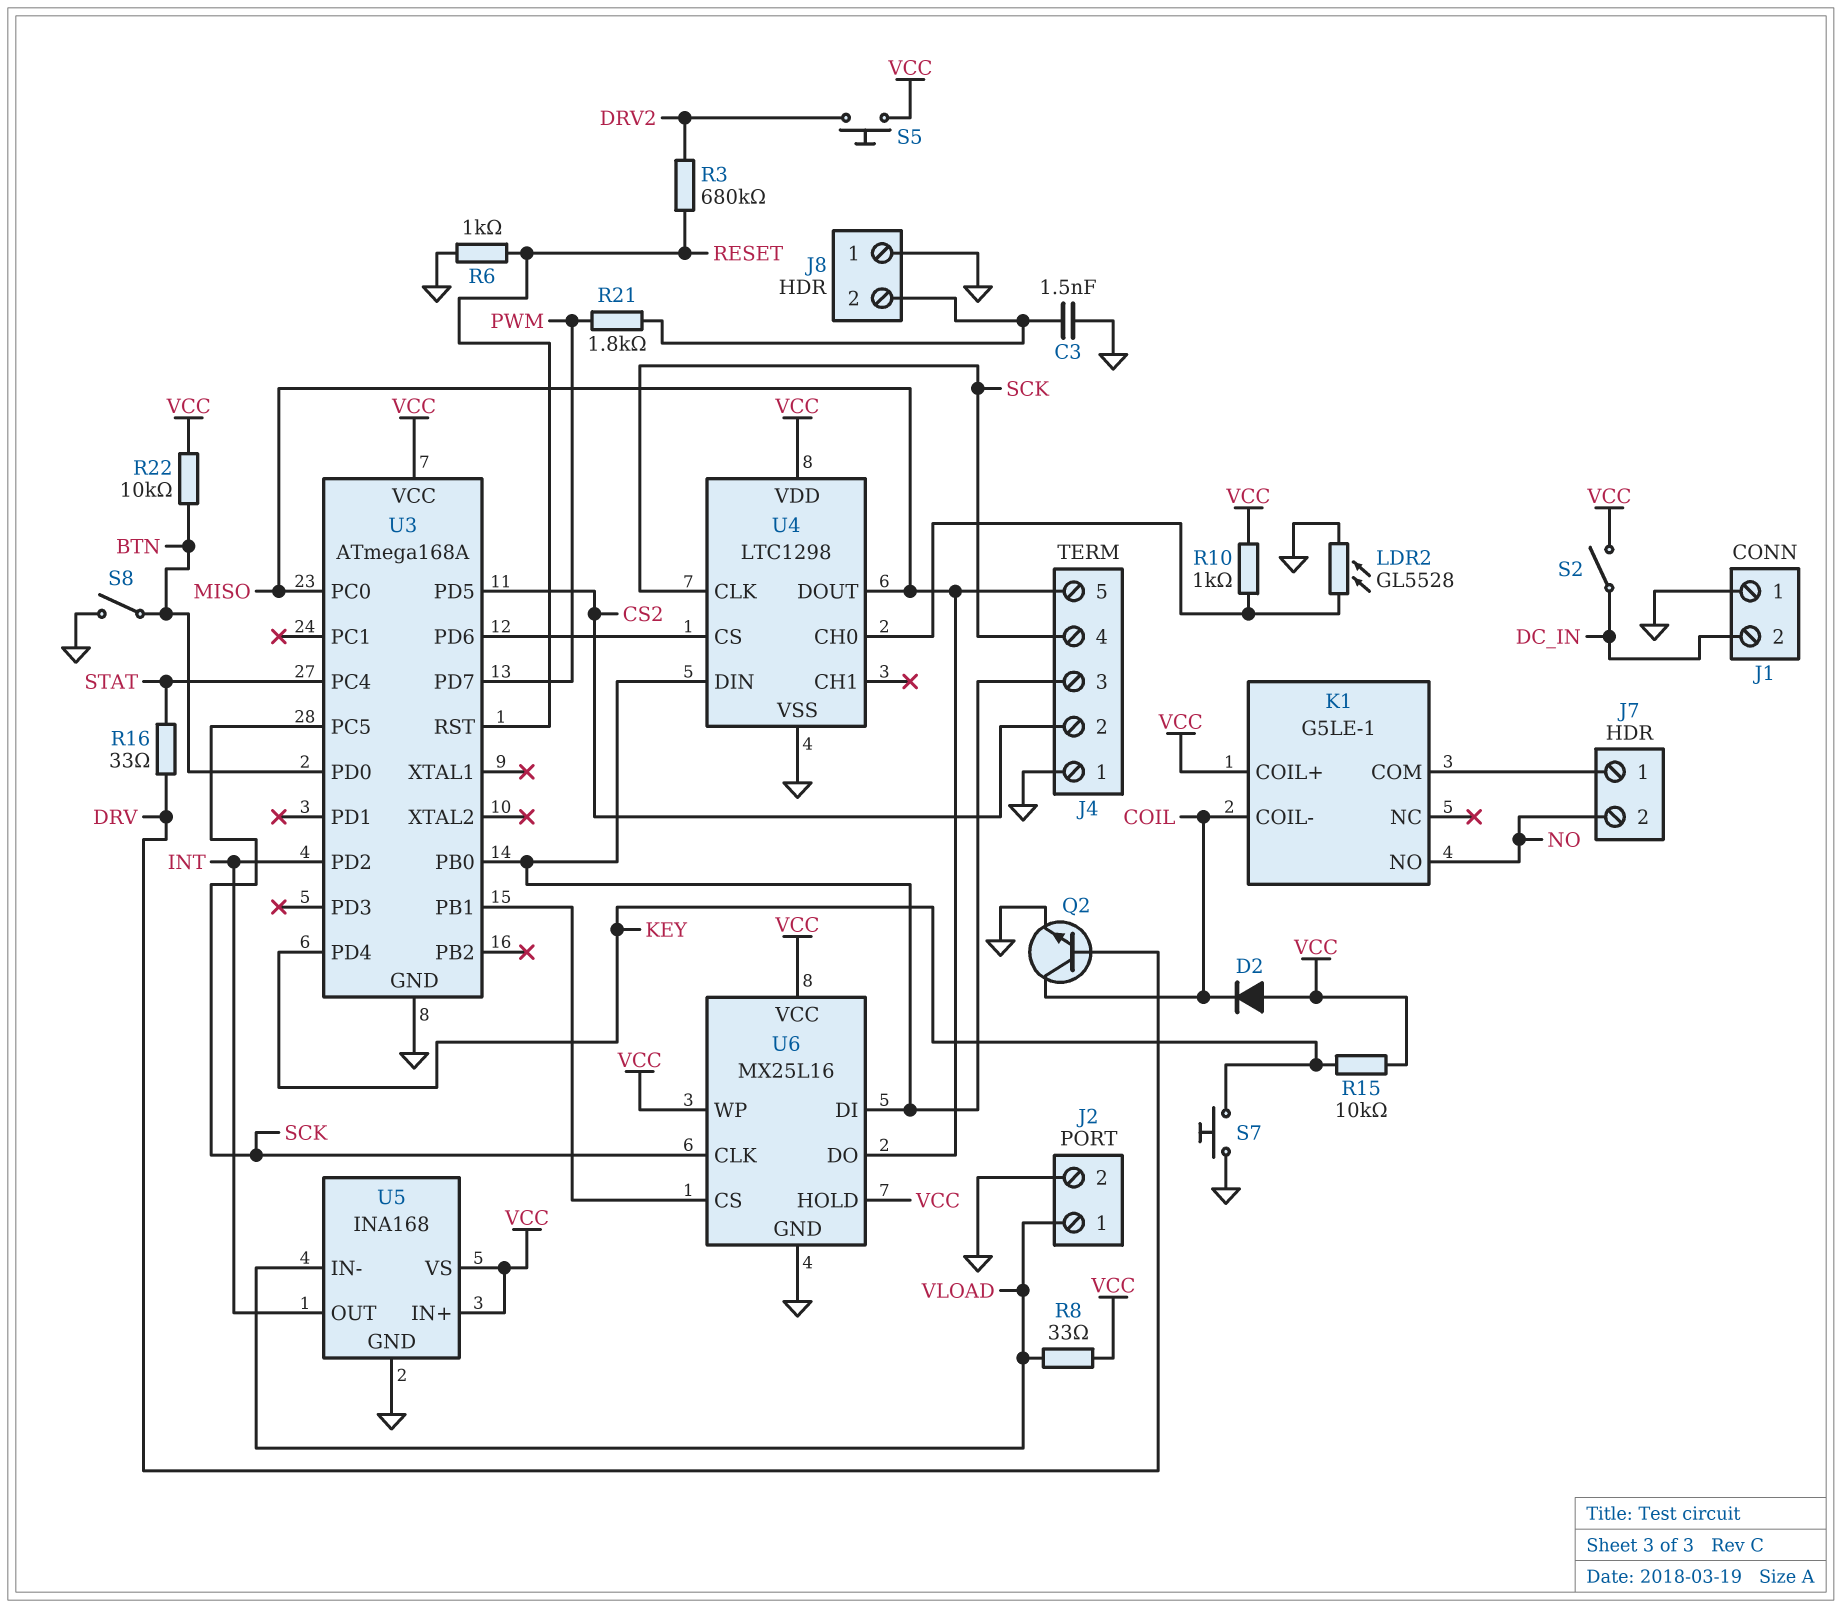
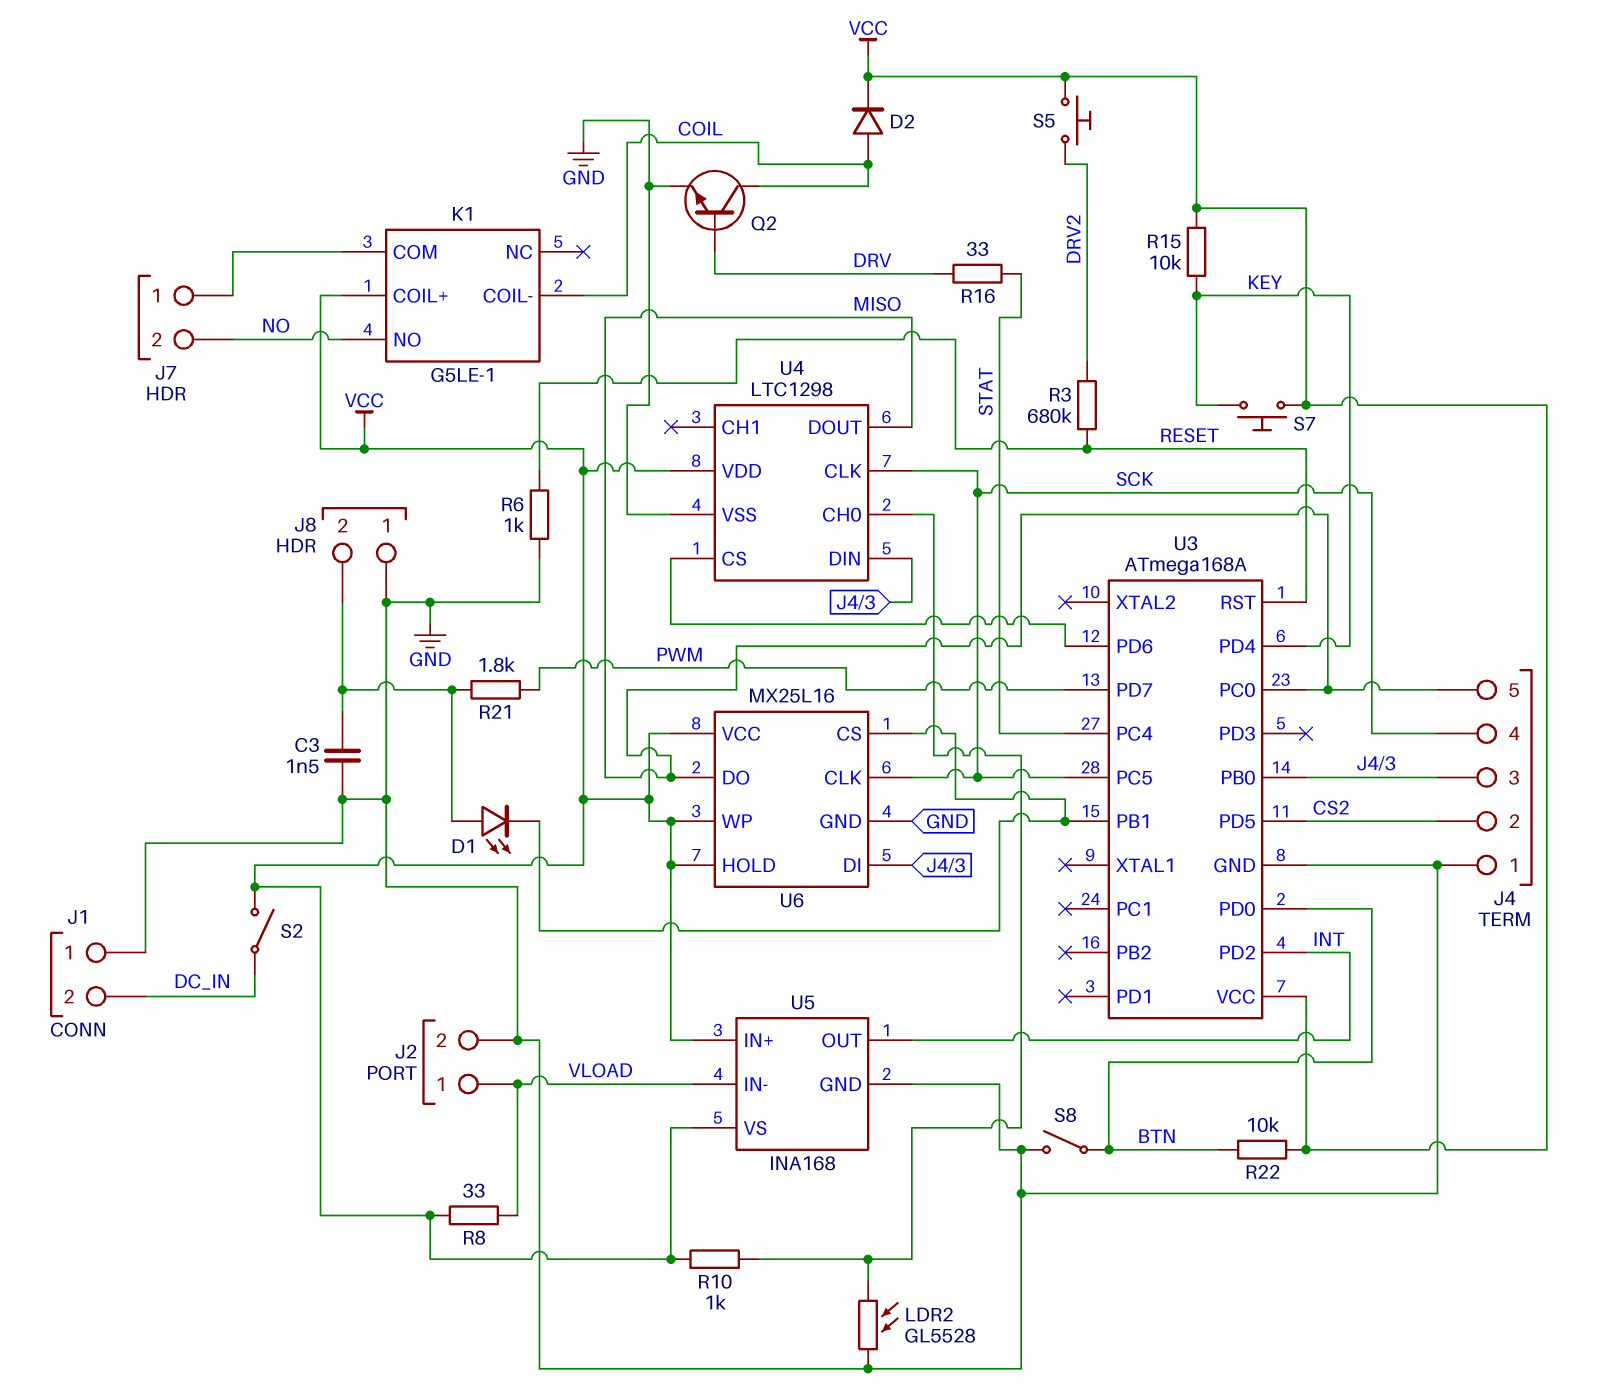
D1: none -> LED (A J8/2, K U3/PB1)
D2: diode (A VCC, K COIL) -> diode (A COIL, K VCC)
S7: button (GND, KEY) -> button (KEY, VCC)

